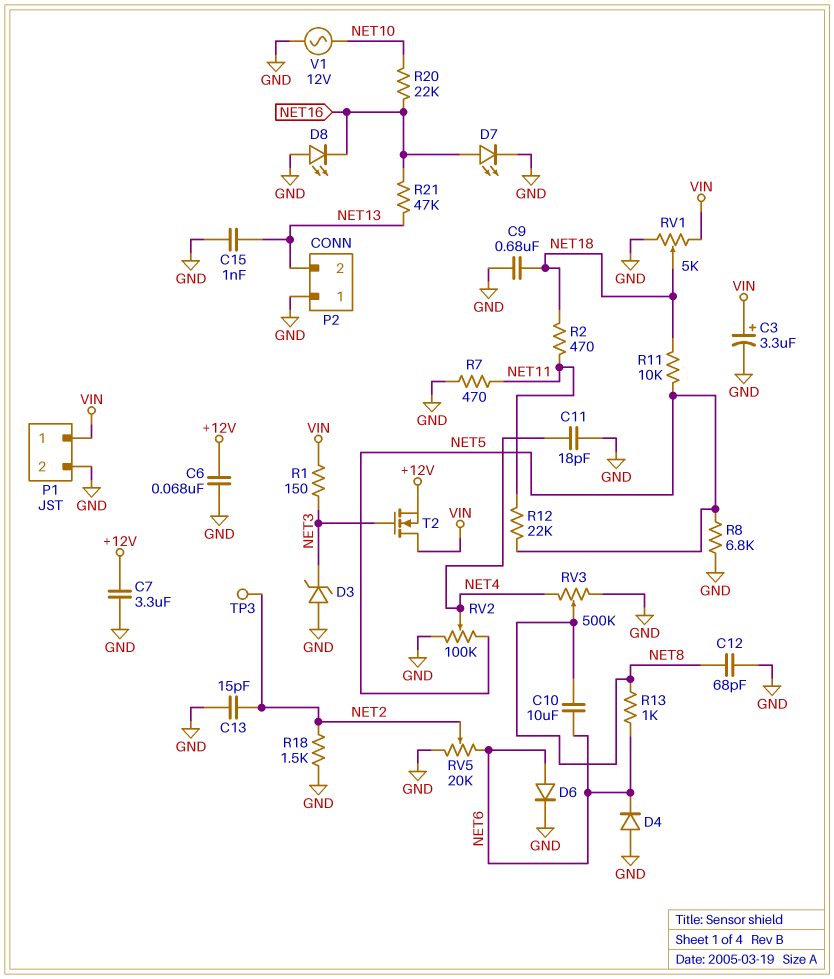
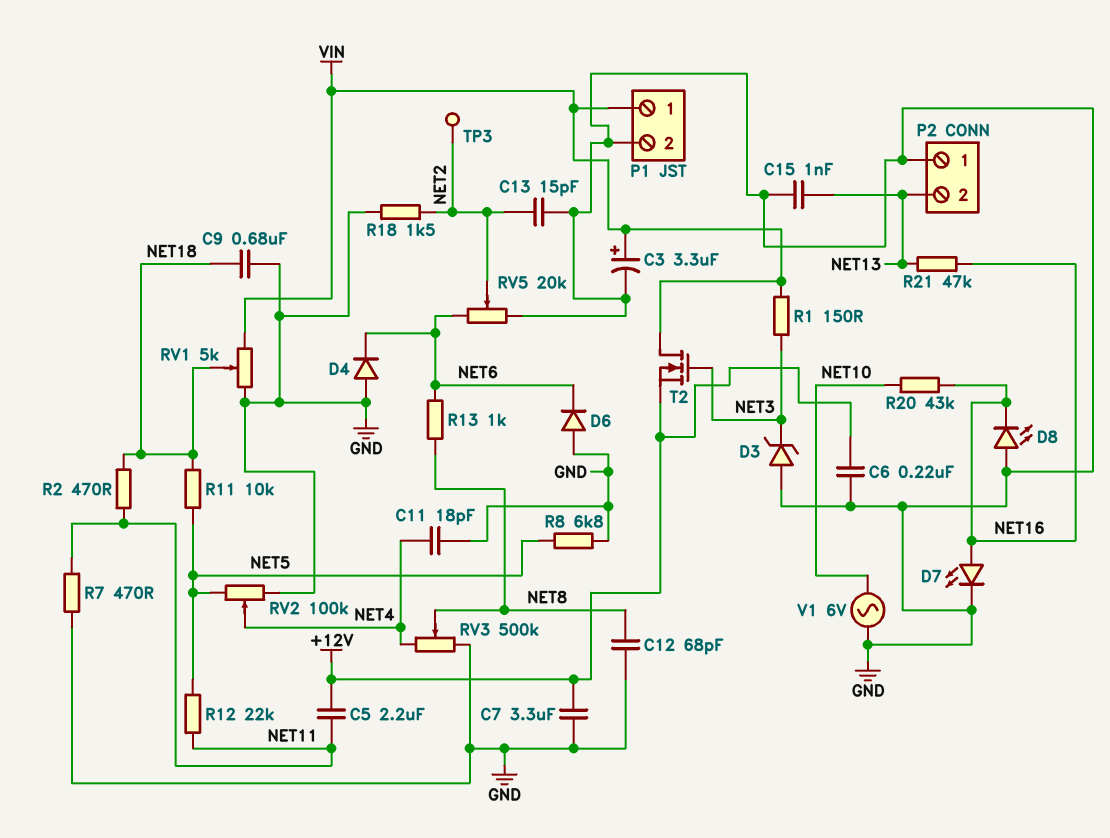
C5: none -> 2.2uF (+12V, NET11)
C6: 68nF (+12V, GND) -> 220nF (+12V, GND)
C10: 10uF (NET6, NET8) -> none
D6: diode (A NET6, K GND) -> diode (A GND, K NET6)
R20: 22k (NET10, NET16) -> 43k (NET10, NET16)
V1: AC 12V (GND, NET10) -> AC 6V (GND, NET10)

